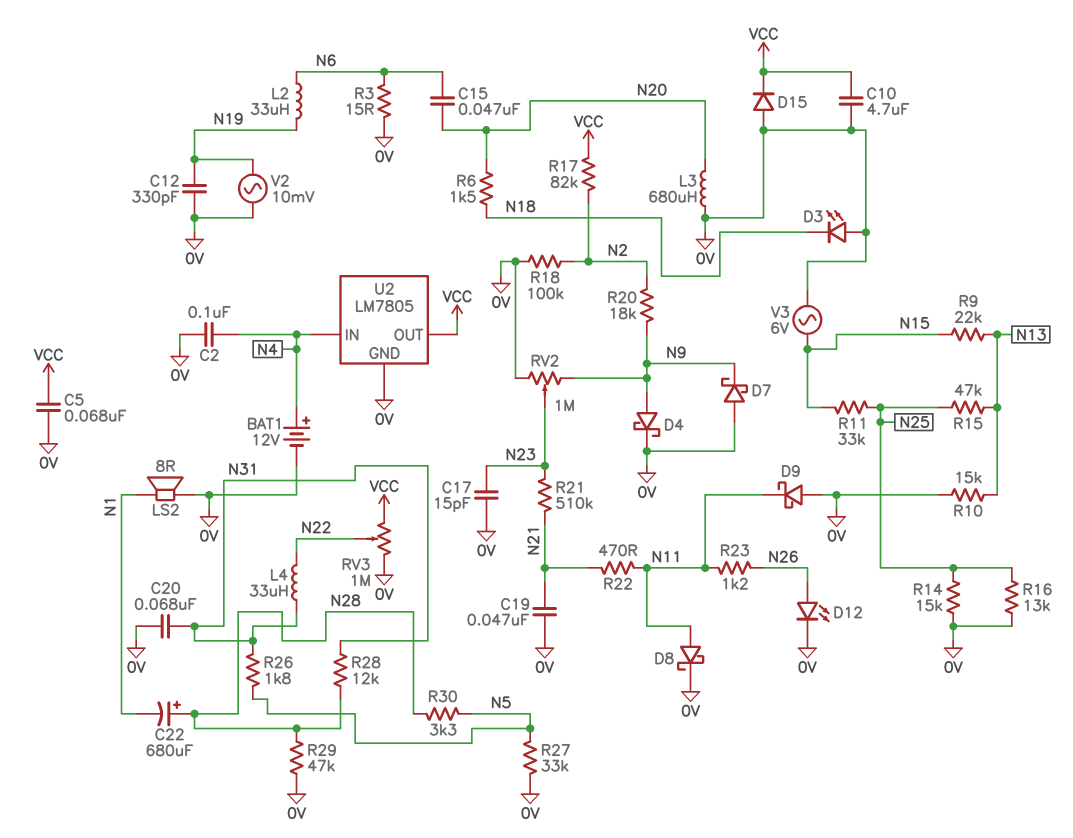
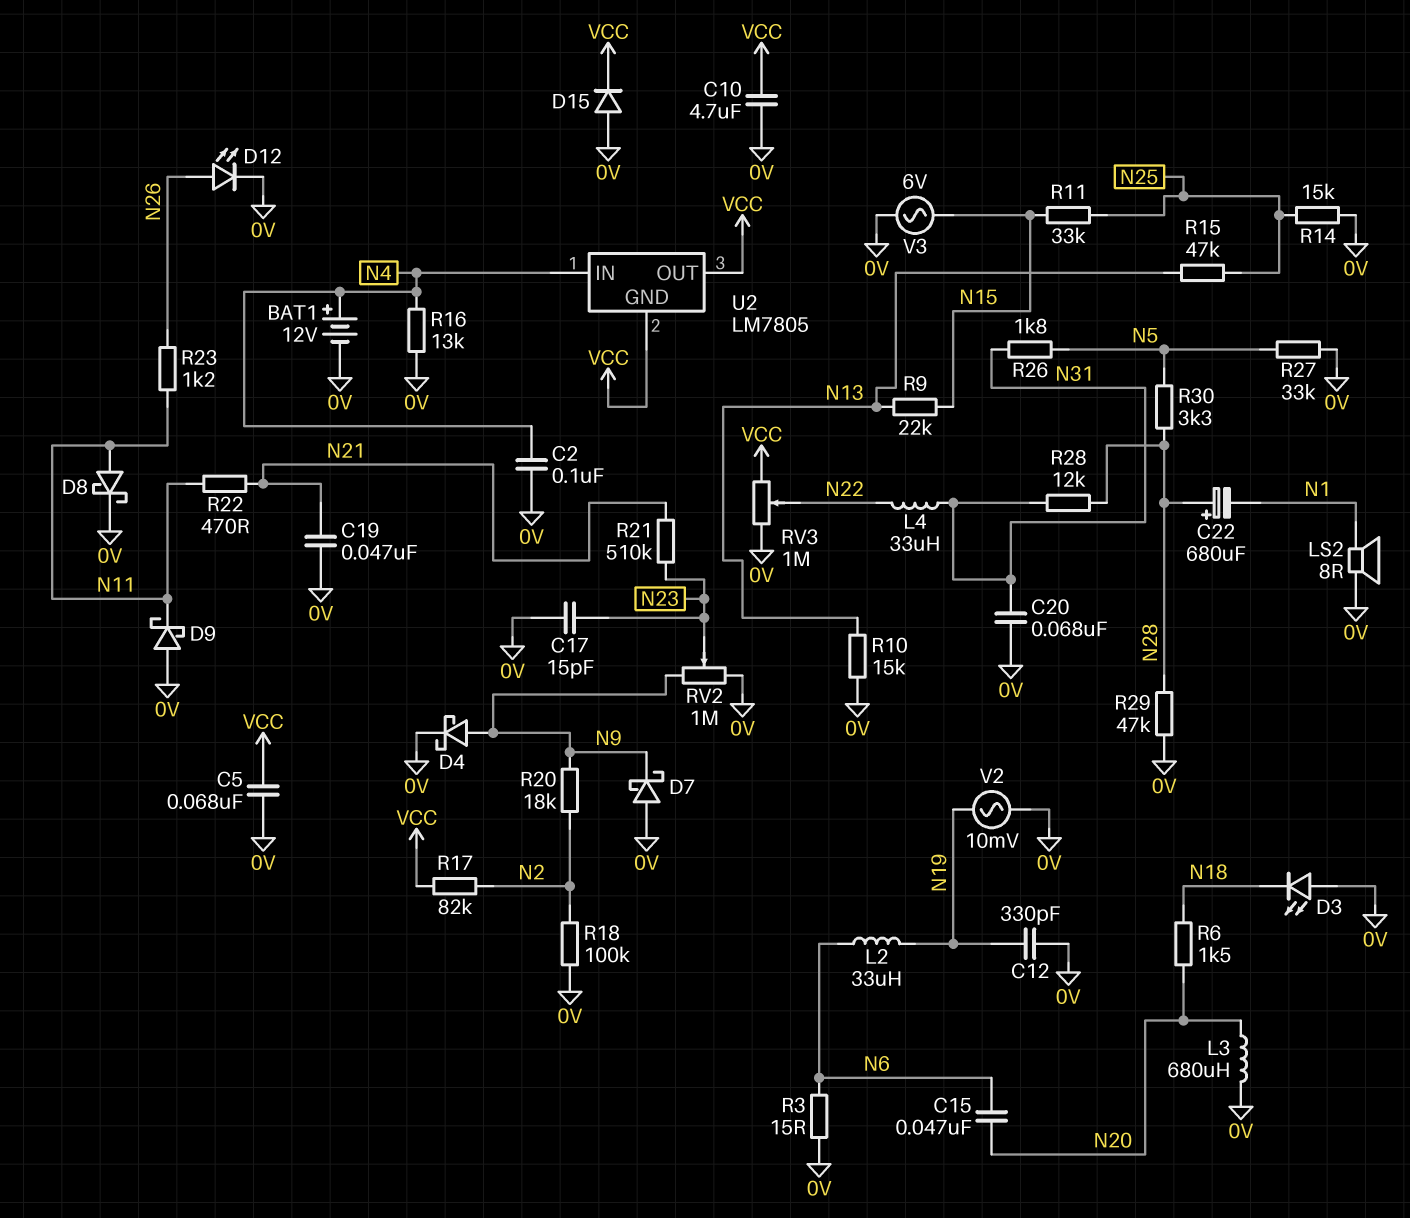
R16: 13k (0V, N25) -> 13k (0V, N4)
U2 pin GND: 0V -> VCC

